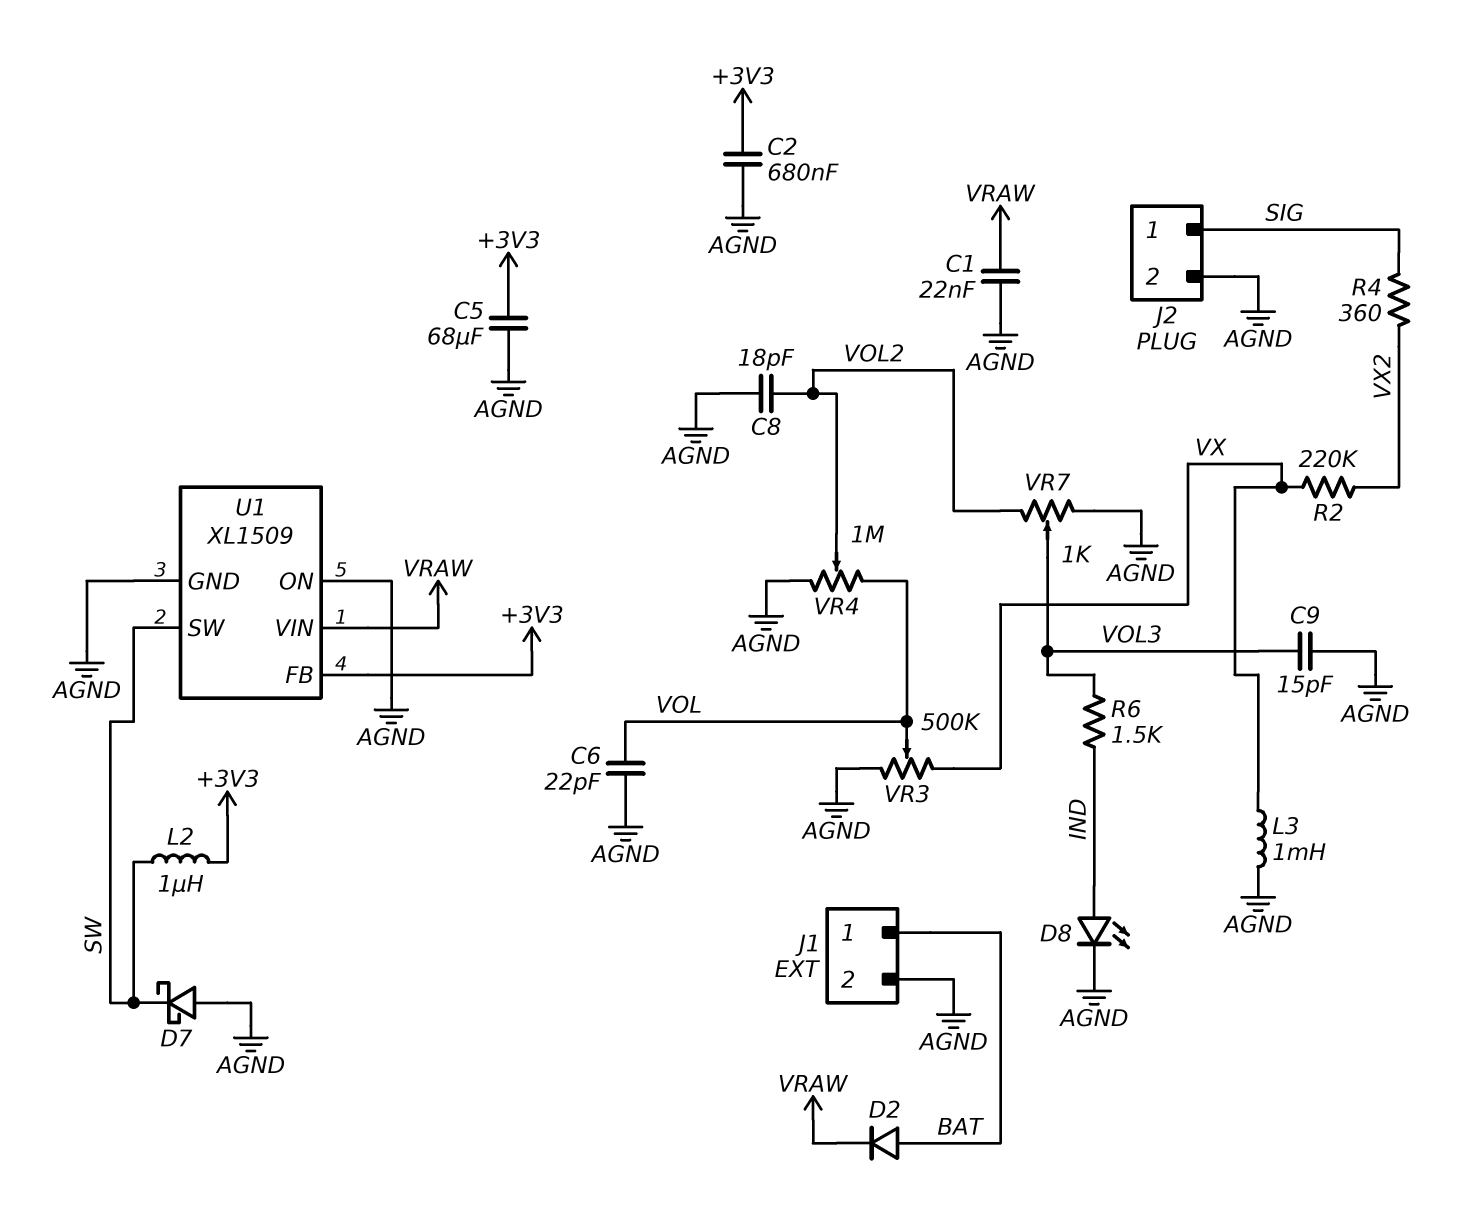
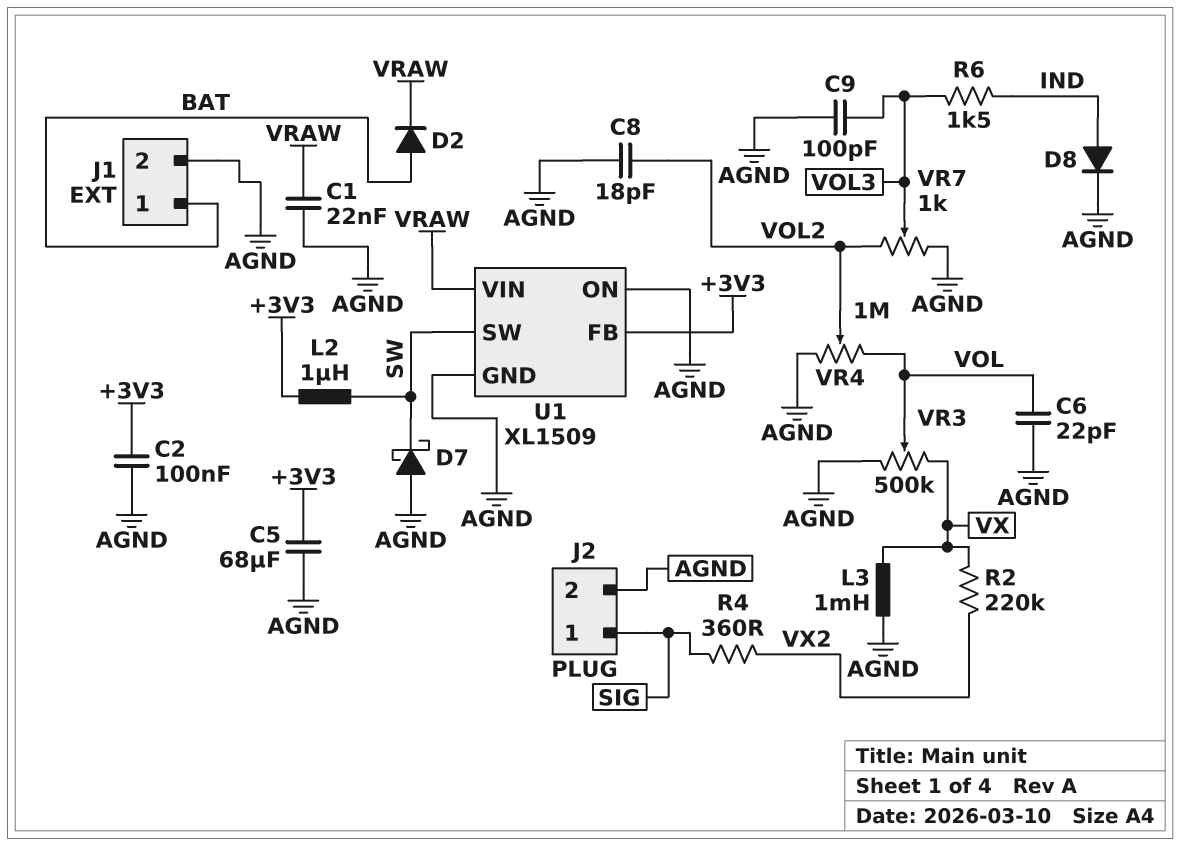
C2: 680nF (+3V3, AGND) -> 100nF (+3V3, AGND)
C9: 15pF (AGND, VOL3) -> 100pF (AGND, VOL3)
D8: LED (A IND, K AGND) -> diode (A IND, K AGND)

